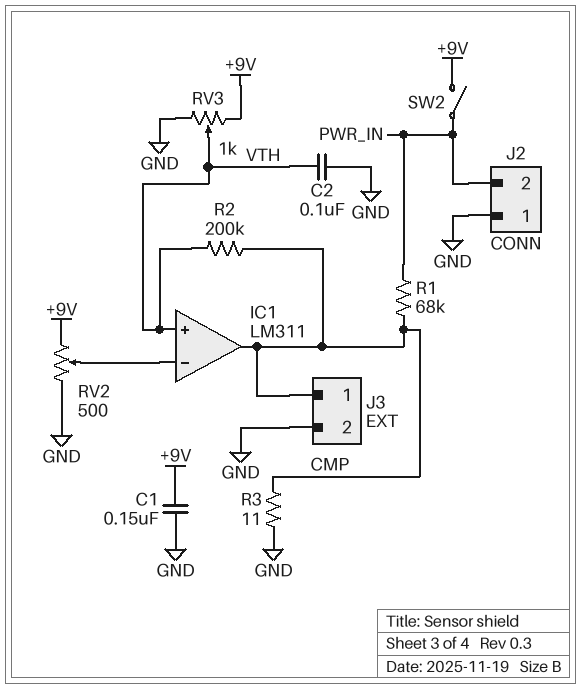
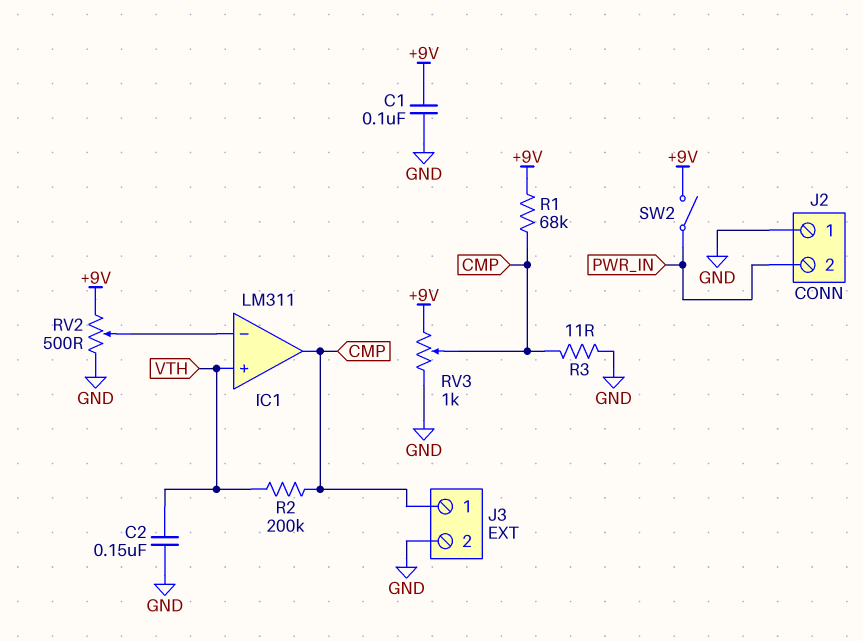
C1: 150nF (+9V, GND) -> 100nF (+9V, GND)
C2: 100nF (GND, VTH) -> 150nF (GND, VTH)
R1: 68k (CMP, PWR_IN) -> 68k (+9V, CMP)
RV3: 1k (+9V, GND, wiper VTH) -> 1k (+9V, GND, wiper CMP)

